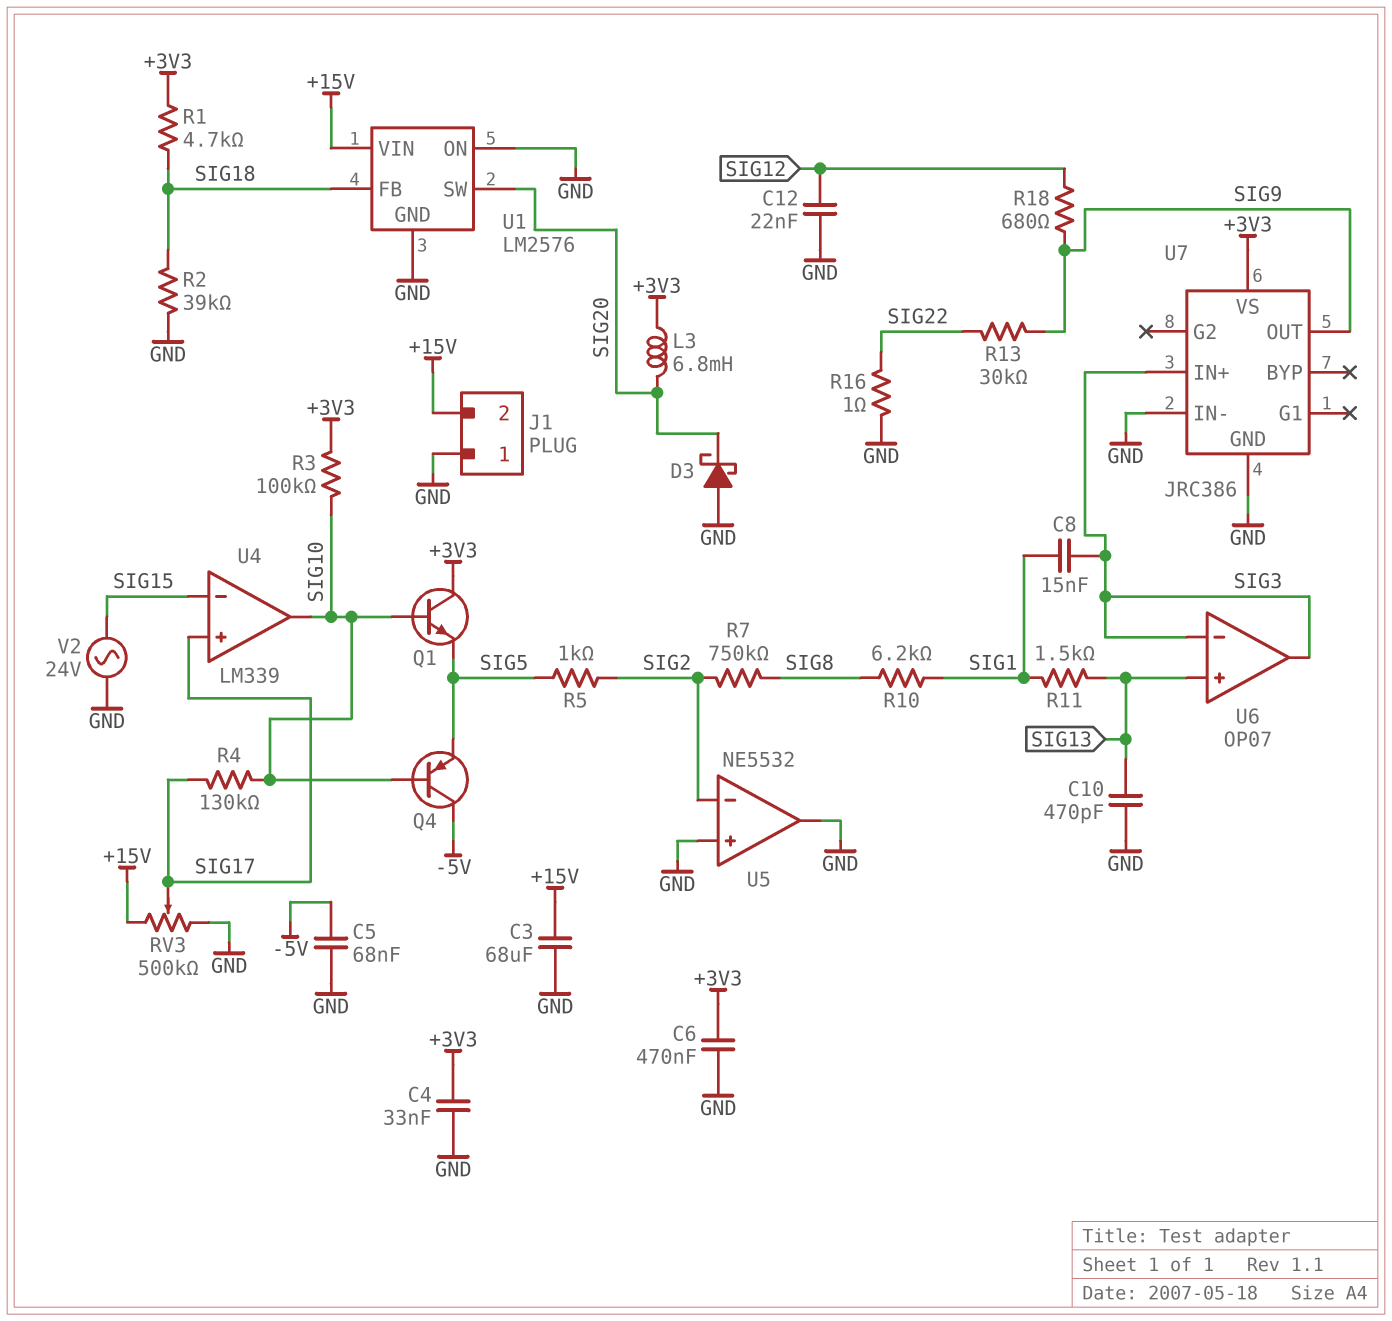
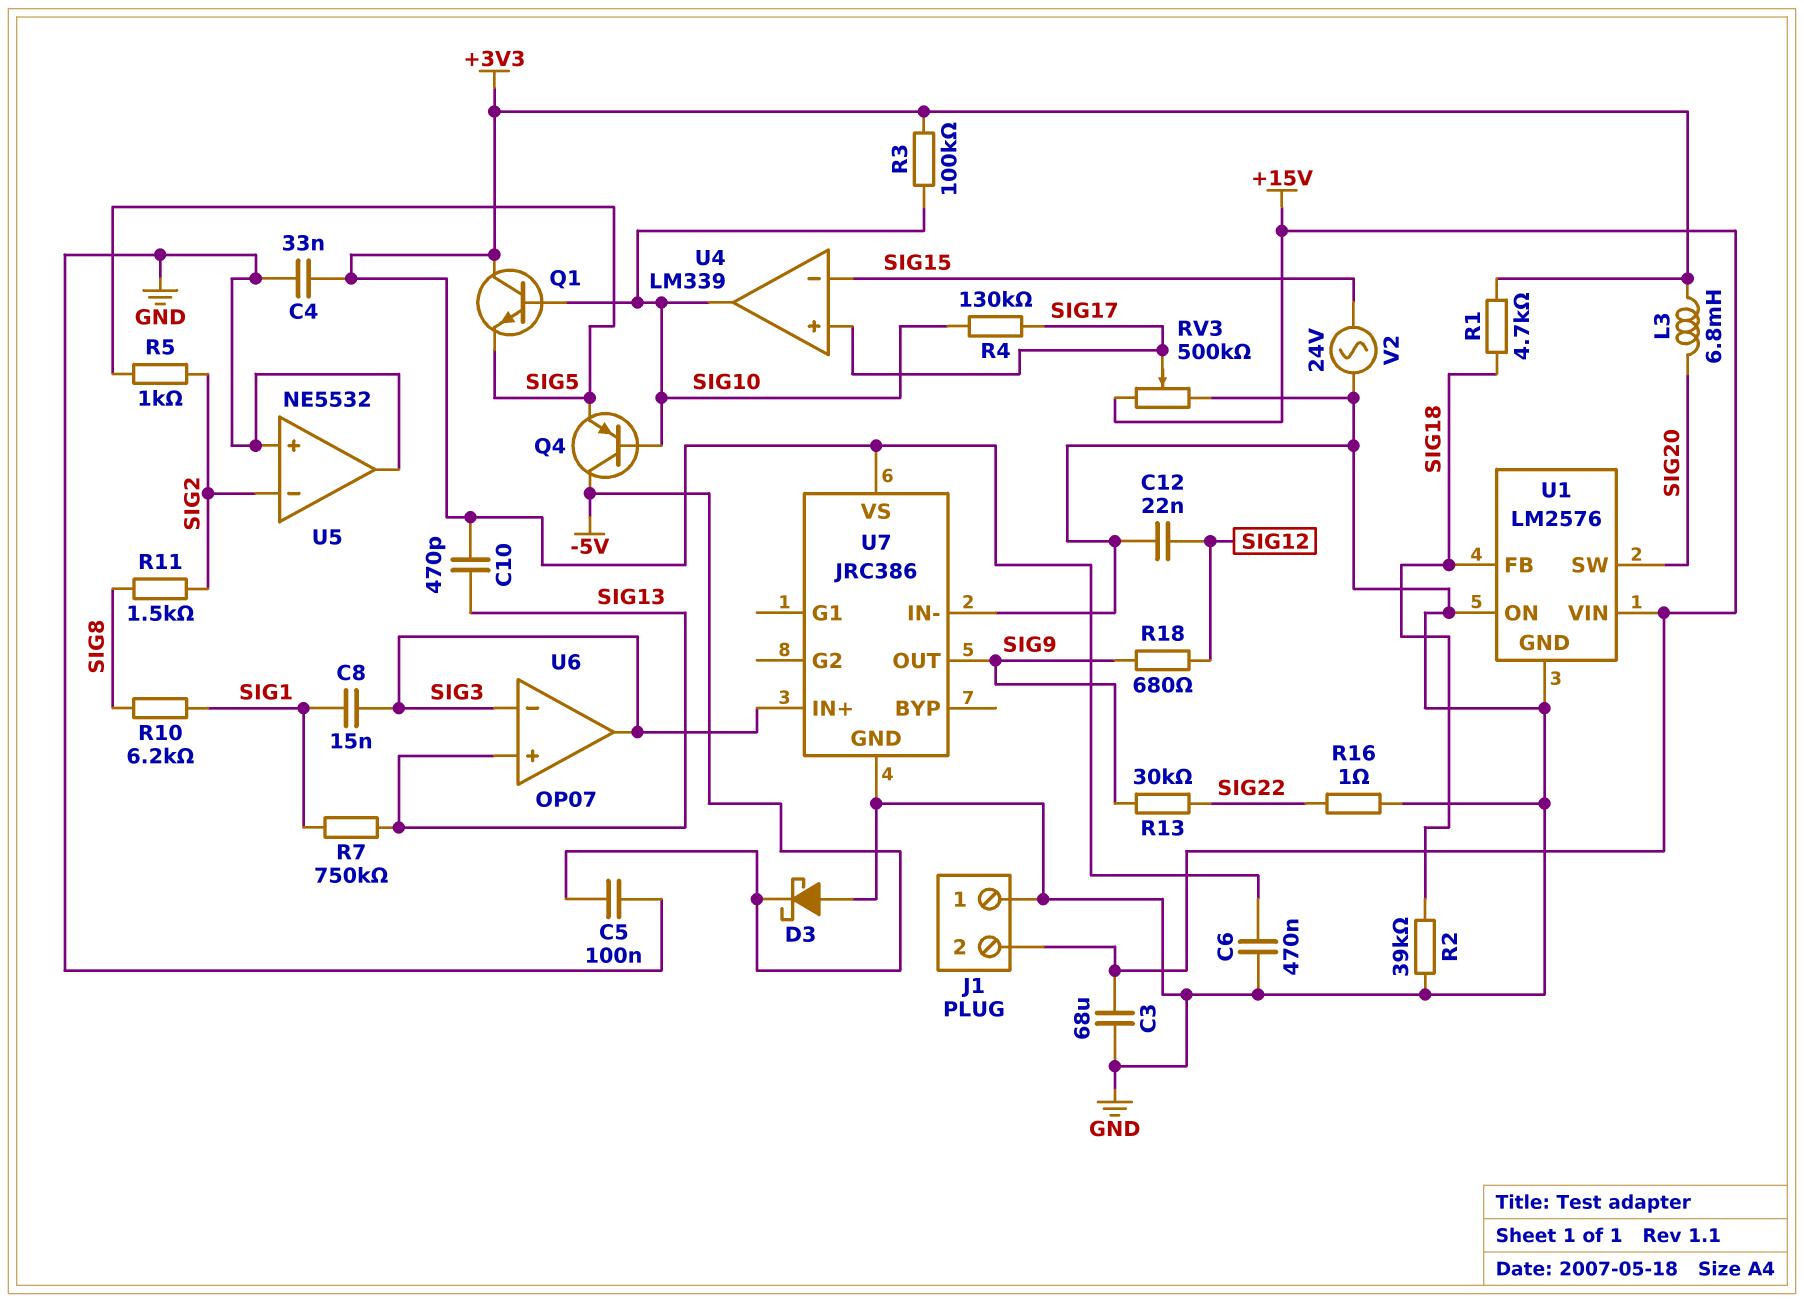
C5: 68nF (-5V, GND) -> 100nF (-5V, GND)
C10: 470pF (GND, SIG13) -> 470pF (+3V3, SIG13)
D3: schottky (A GND, K SIG20) -> schottky (A GND, K -5V)
R7: 750k (SIG2, SIG8) -> 750k (SIG1, SIG13)
R11: 1.5k (SIG1, SIG13) -> 1.5k (SIG2, SIG8)

